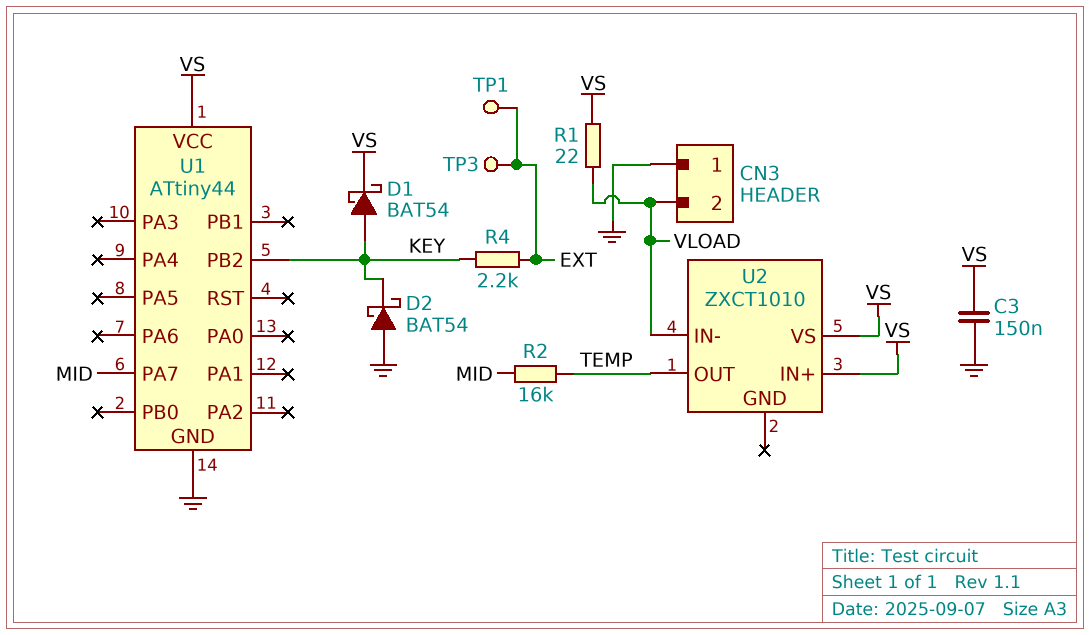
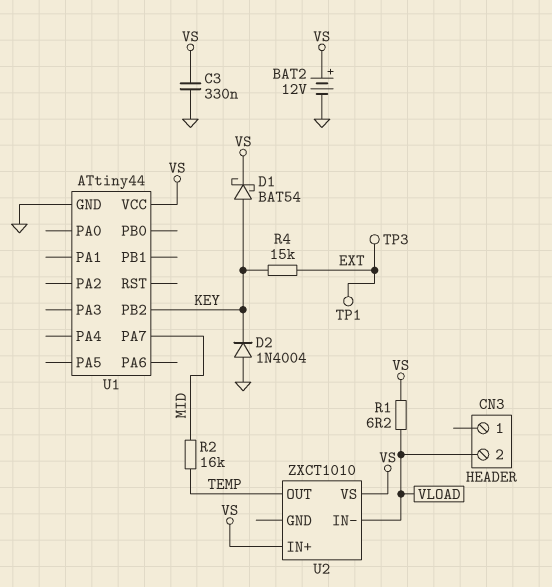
BAT2: none -> 12V (plus VS, minus GND)
C3: 150nF (GND, VS) -> 330nF (GND, VS)
CN3 pin 1: GND -> none
D2: schottky BAT54 (A GND, K KEY) -> diode 1N4004 (A GND, K KEY)
R1: 22 (VLOAD, VS) -> 6.2 (VLOAD, VS)
R4: 2.2k (EXT, KEY) -> 15k (EXT, KEY)

